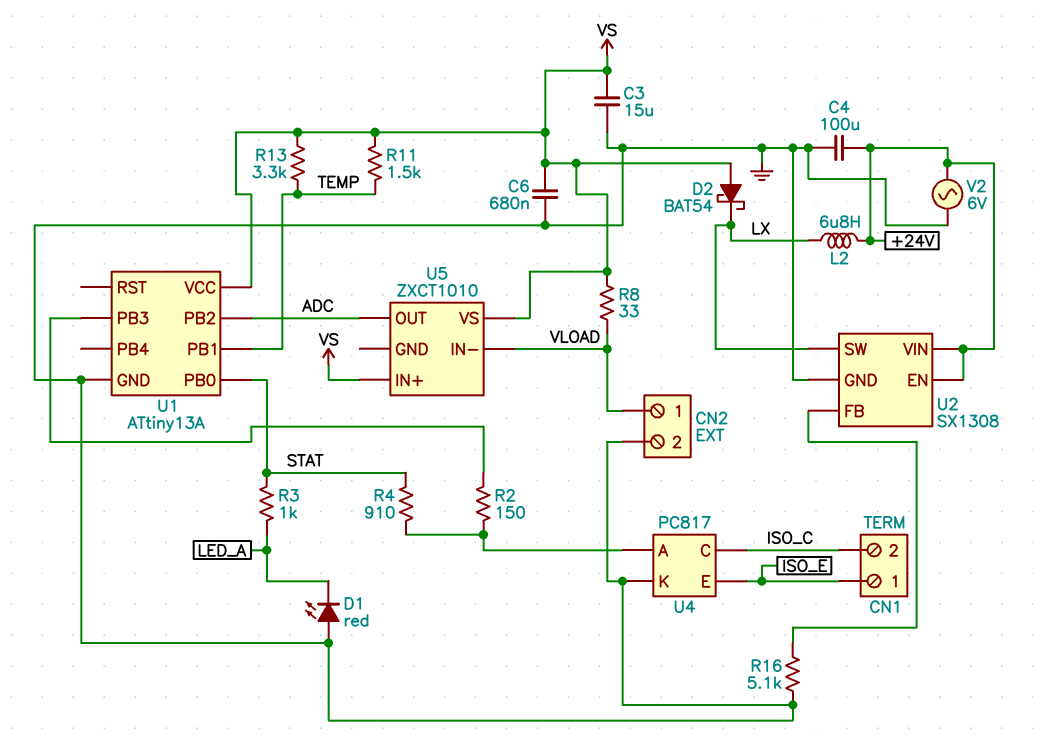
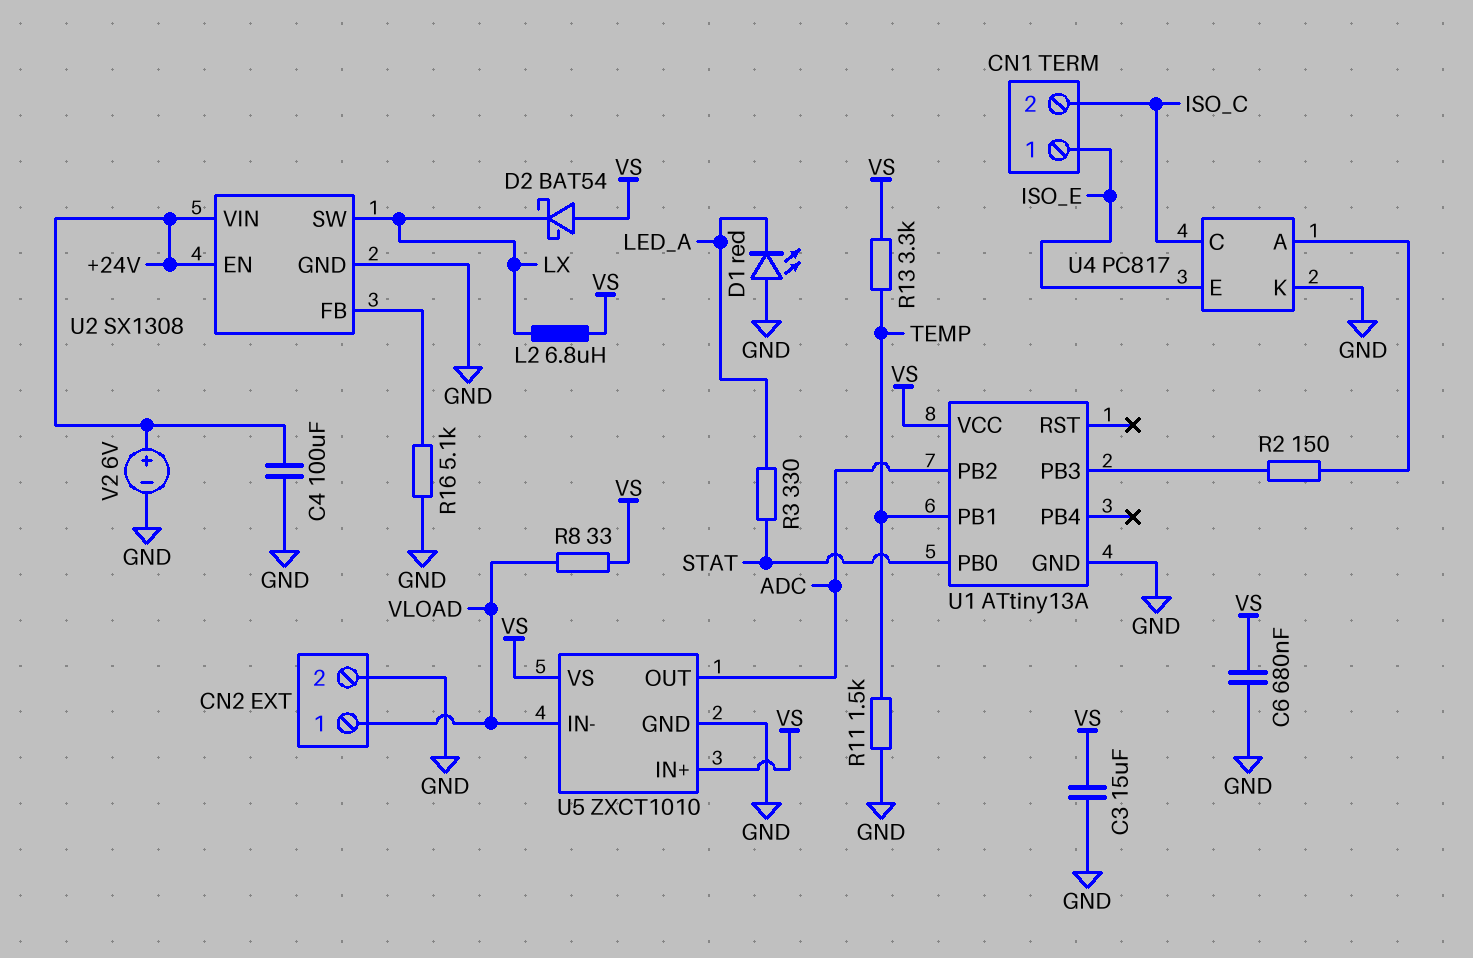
L2: 6.8uH (+24V, LX) -> 6.8uH (LX, VS)
R3: 1k (LED_A, STAT) -> 330 (LED_A, STAT)
R4: 910 (STAT, U4/A) -> none
R11: 1.5k (TEMP, VS) -> 1.5k (GND, TEMP)
U5 pin GND: none -> GND
V2: AC 6V (+24V, GND) -> 6V (plus +24V, minus GND)

